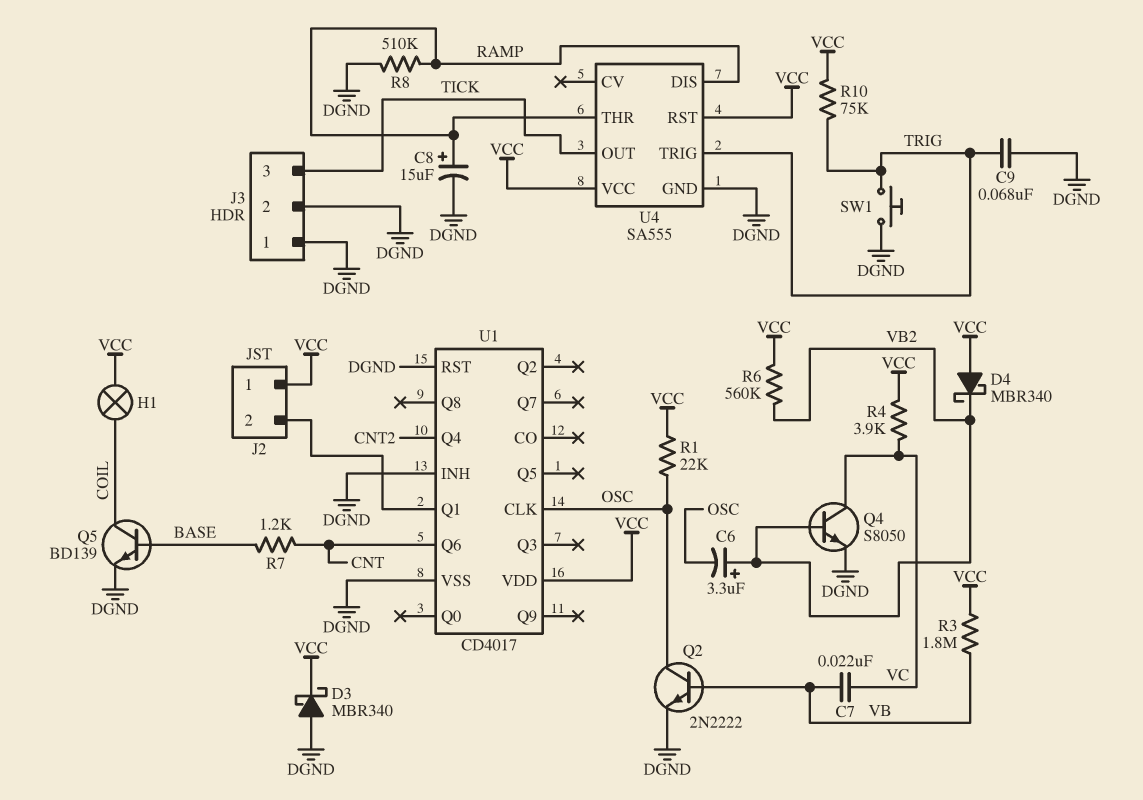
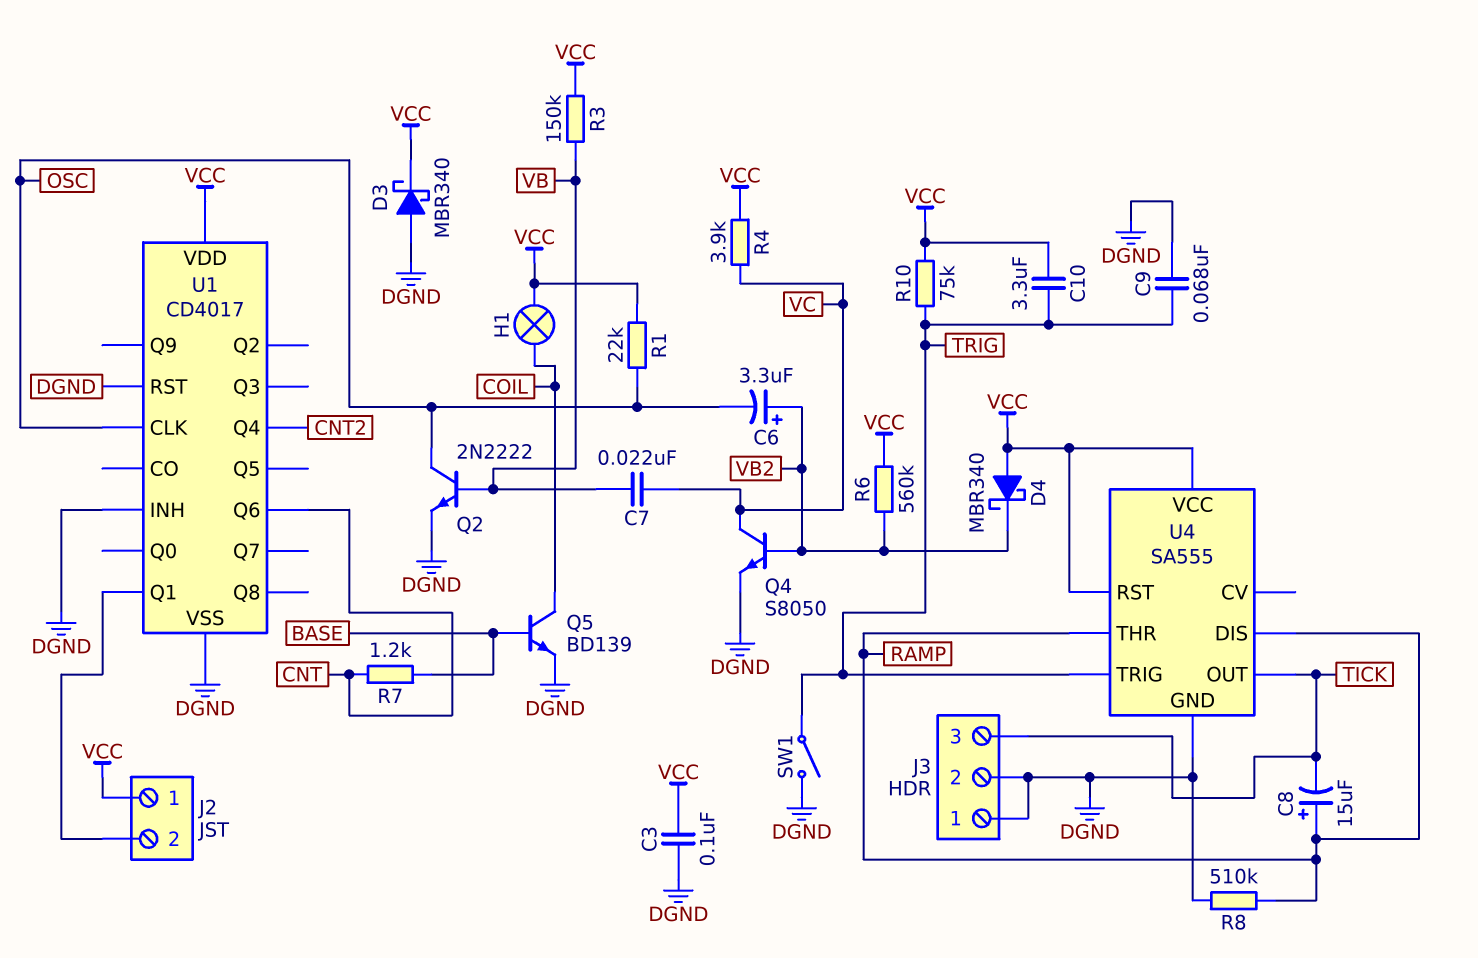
C3: none -> 100nF (DGND, VCC)
C8: 15uF (plus RAMP, minus DGND) -> 15uF (plus RAMP, minus TICK)
C10: none -> 3.3uF (TRIG, VCC)
R3: 1.8M (VB, VCC) -> 150k (VB, VCC)
SW1: button (DGND, TRIG) -> switch (DGND, TRIG)

